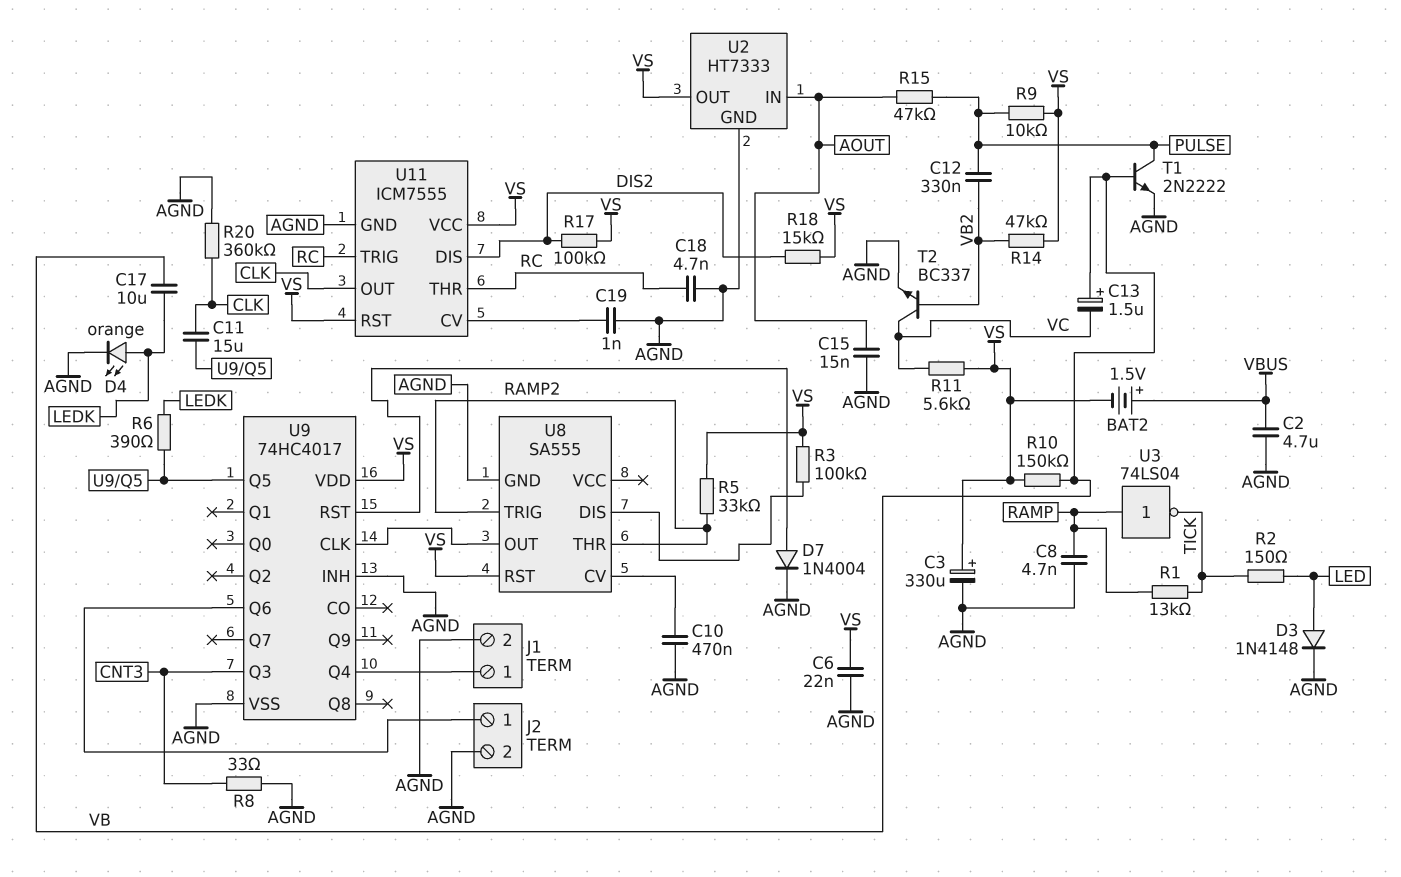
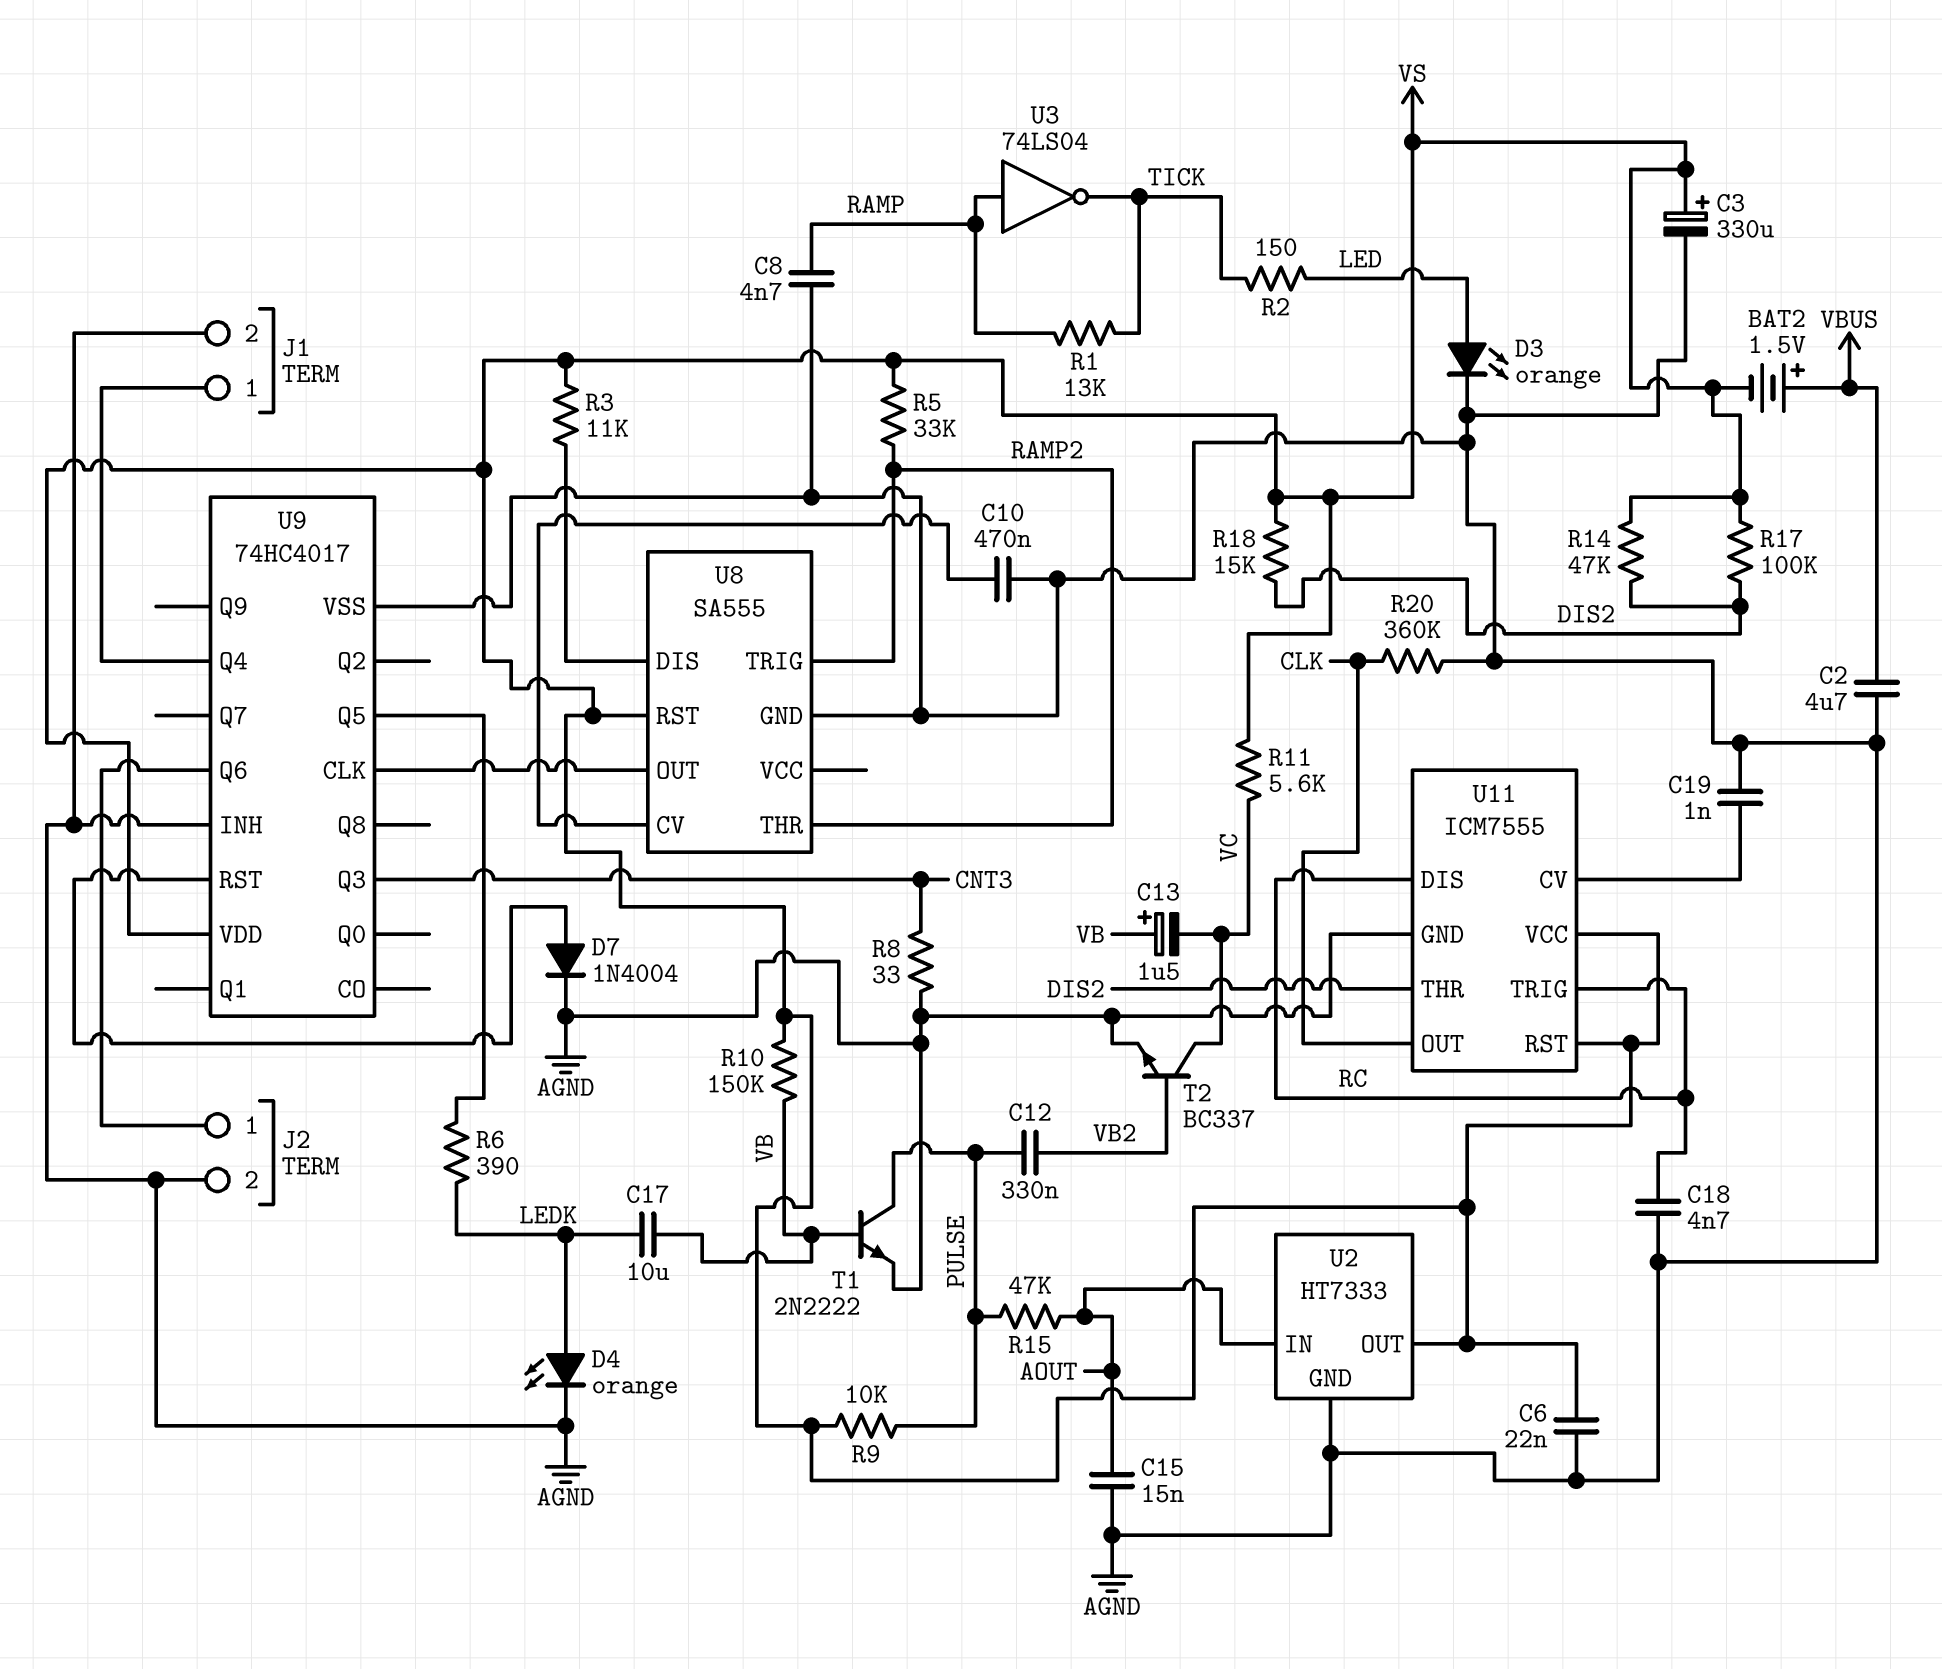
C11: 15uF (CLK, U9/Q5) -> none
D3: diode 1N4148 (A LED, K AGND) -> LED orange (A LED, K AGND)
R3: 100k (U8/DIS, VS) -> 11k (U8/DIS, VS)
R14: 47k (VB2, VS) -> 47k (DIS2, VS)
U11 pin DIS: DIS2 -> RC
U11 pin THR: RC -> DIS2

